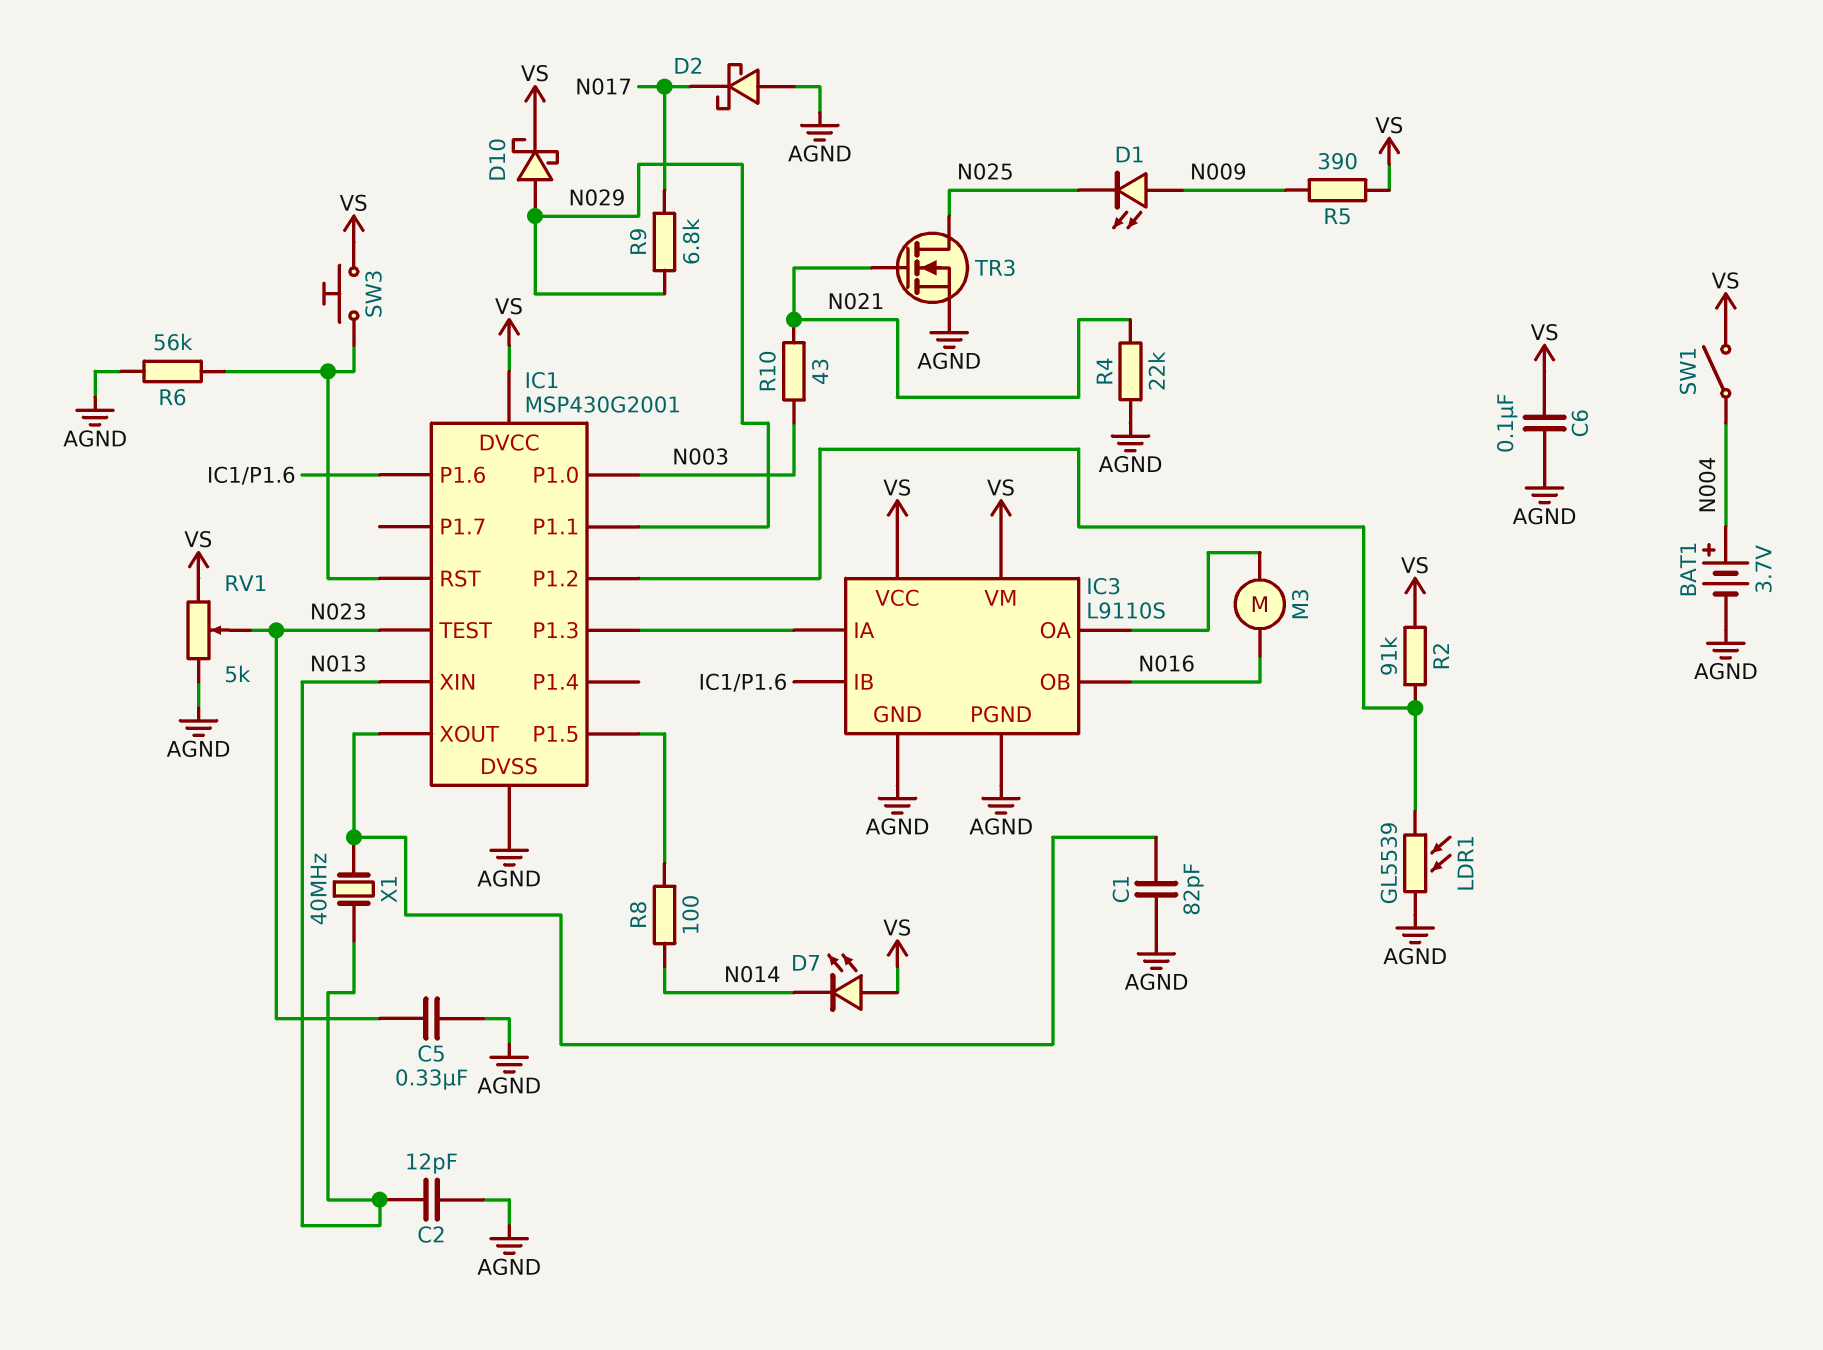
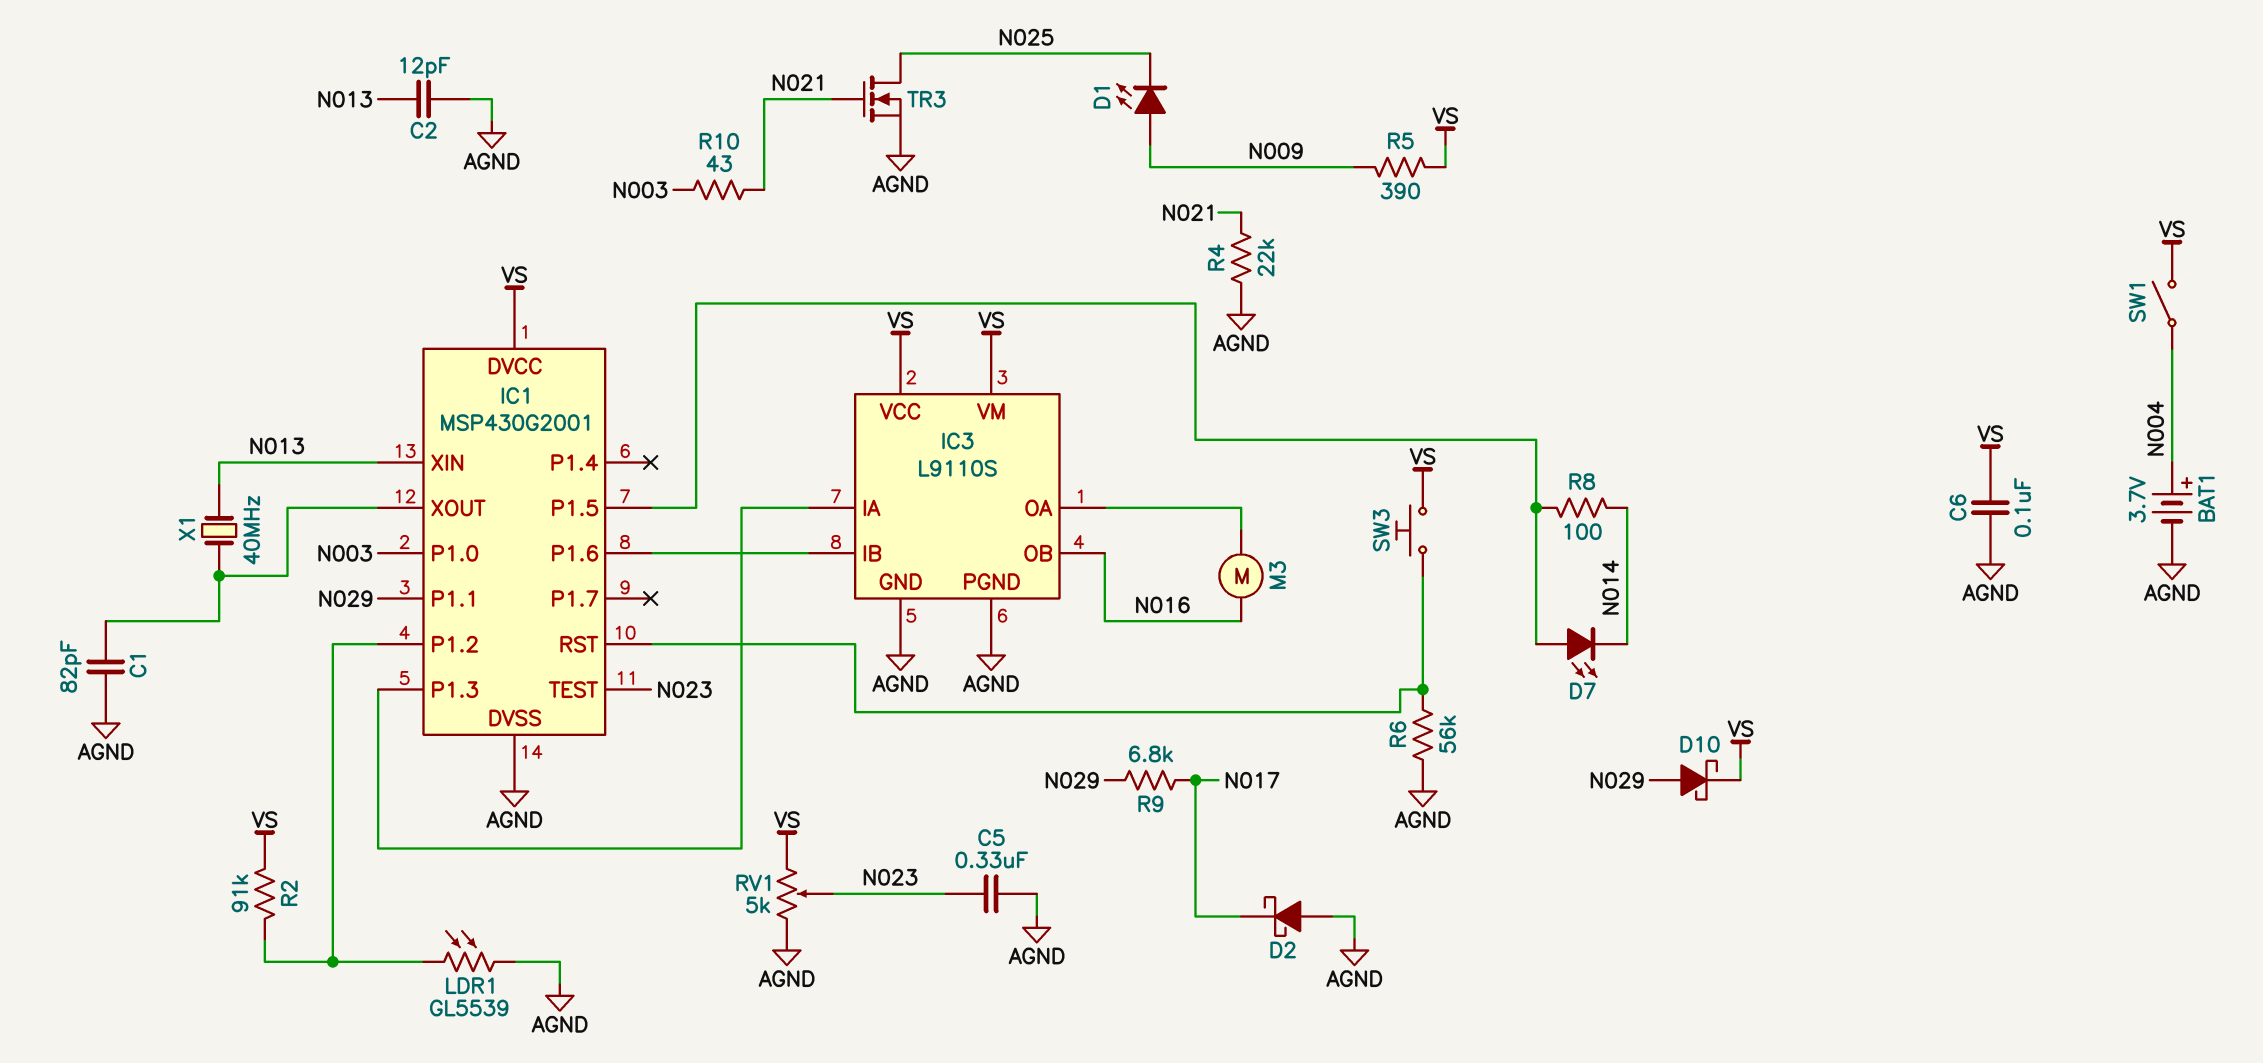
D7: LED (A VS, K N014) -> LED (A IC1/P1.5, K N014)

